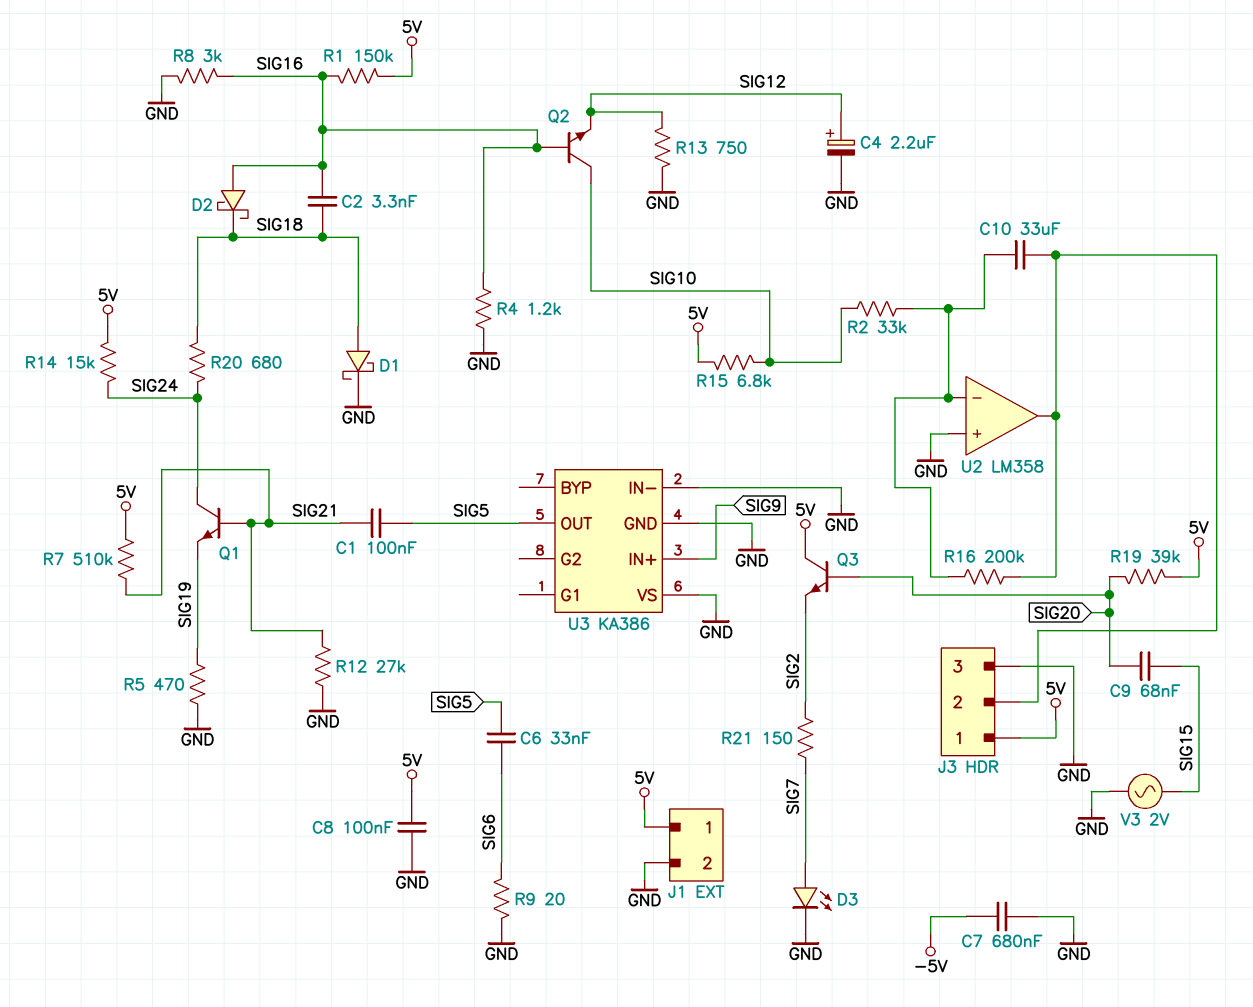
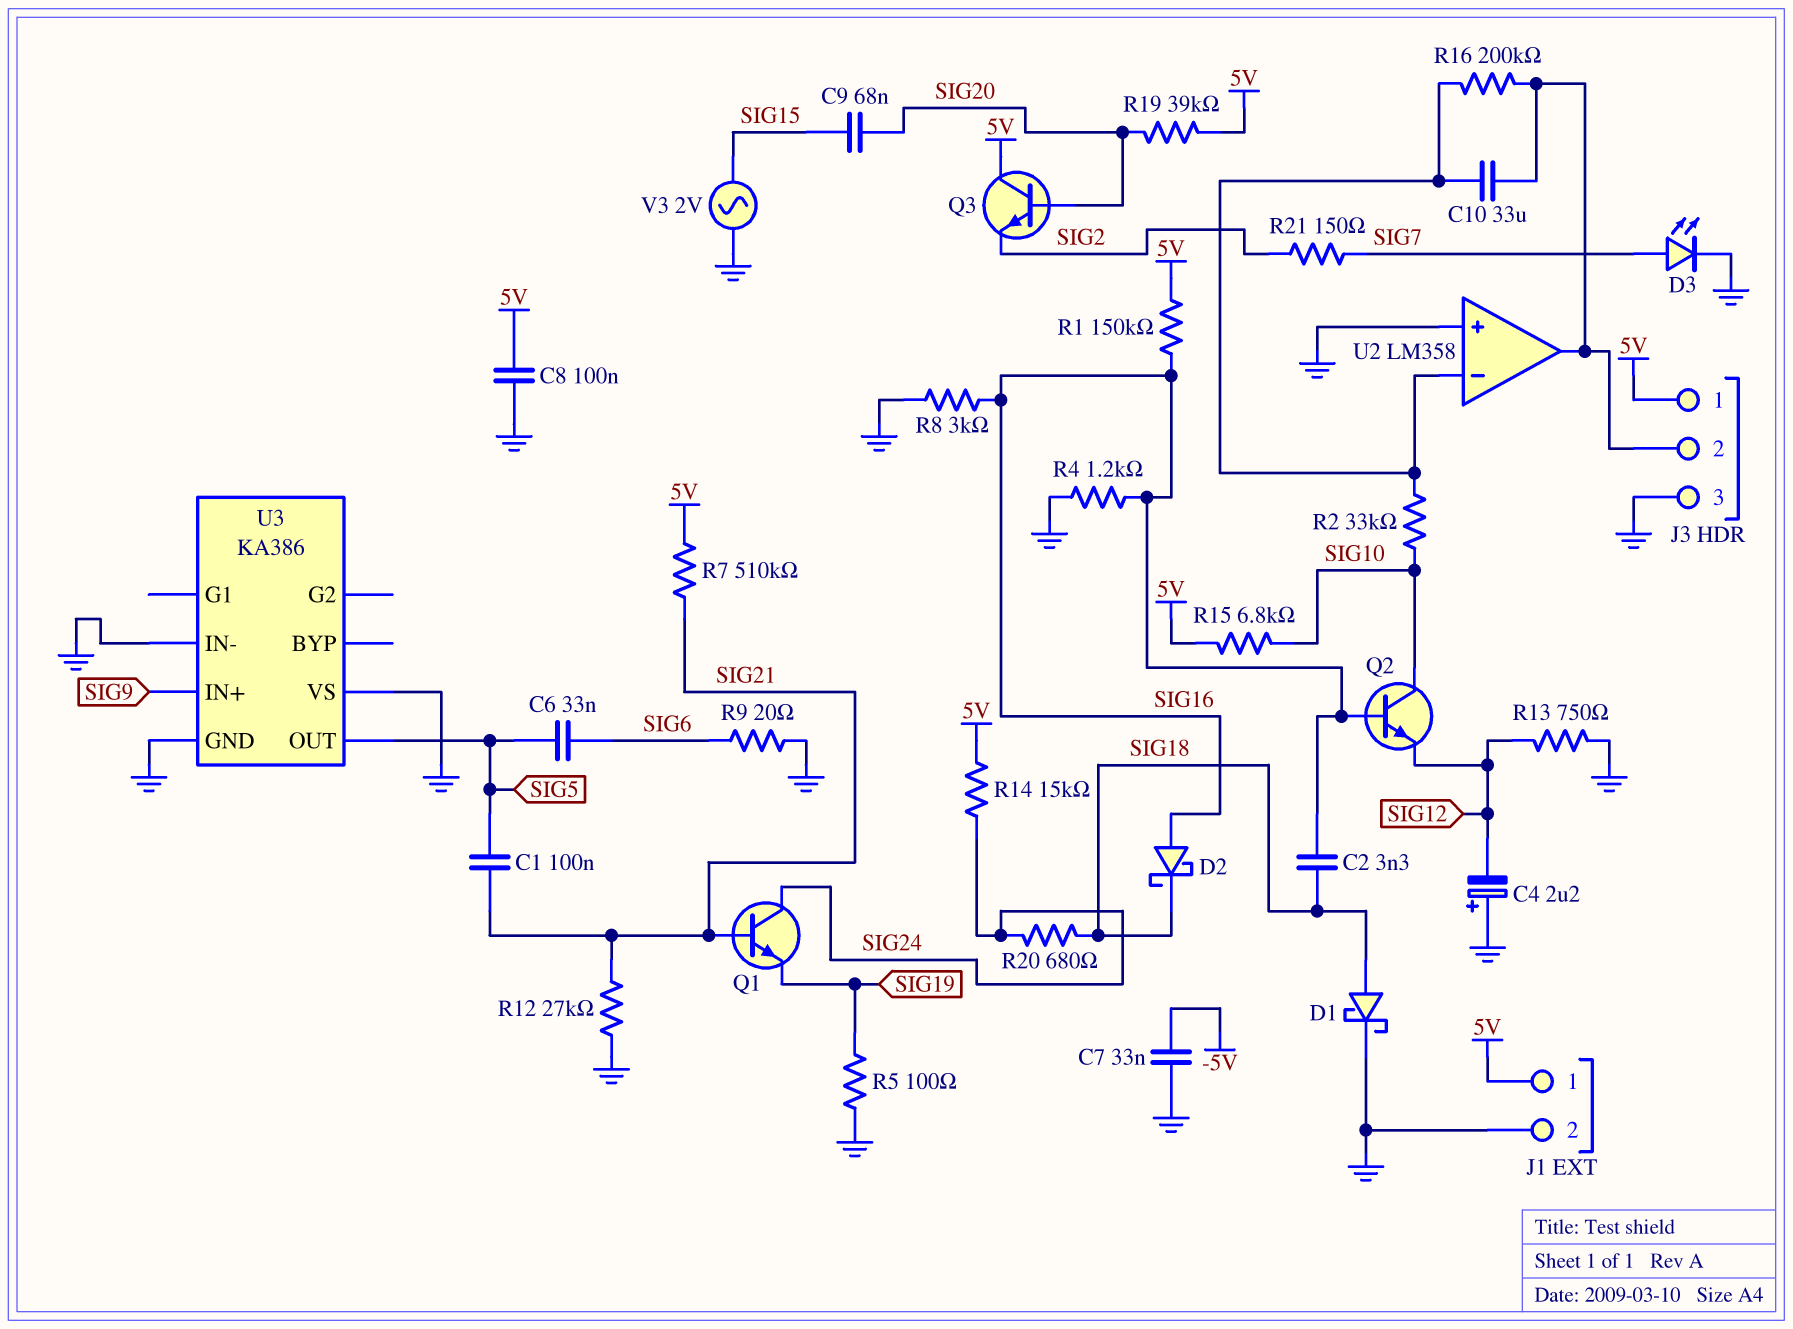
C4: 2.2uF (plus SIG12, minus GND) -> 2.2uF (plus GND, minus SIG12)
C7: 680nF (-5V, GND) -> 33nF (-5V, GND)
R5: 470 (GND, SIG19) -> 100 (GND, SIG19)

